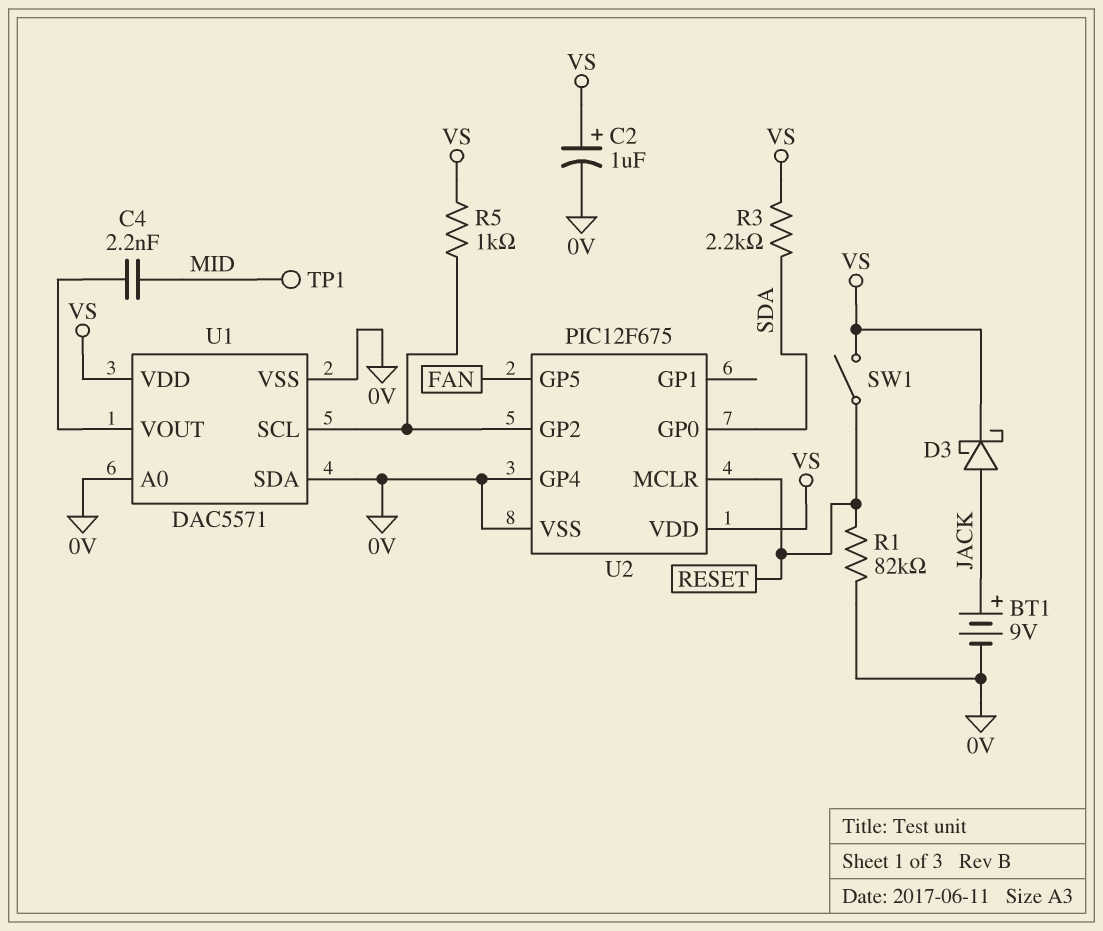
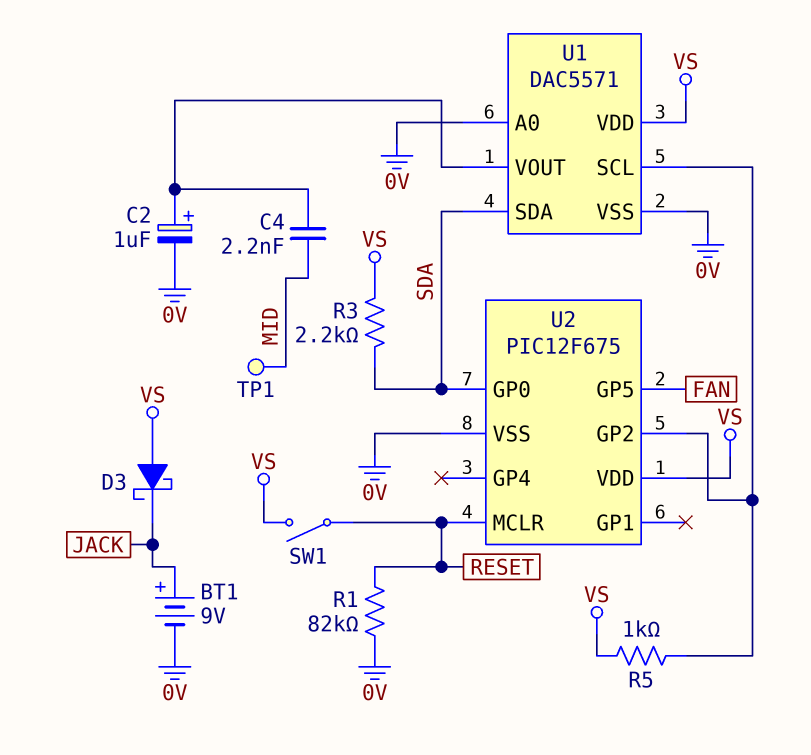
C2: 1uF (plus VS, minus 0V) -> 1uF (plus U1/VOUT, minus 0V)
D3: schottky (A JACK, K VS) -> schottky (A VS, K JACK)
U1 pin SDA: 0V -> SDA
U2 pin GP4: 0V -> none

